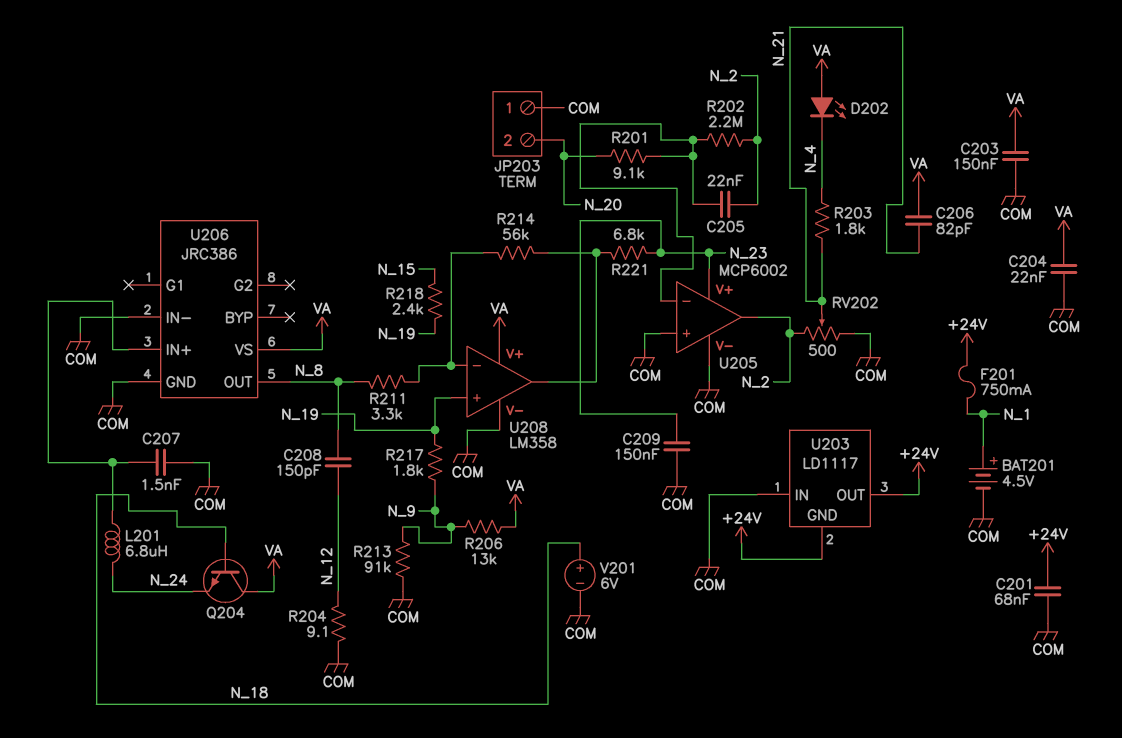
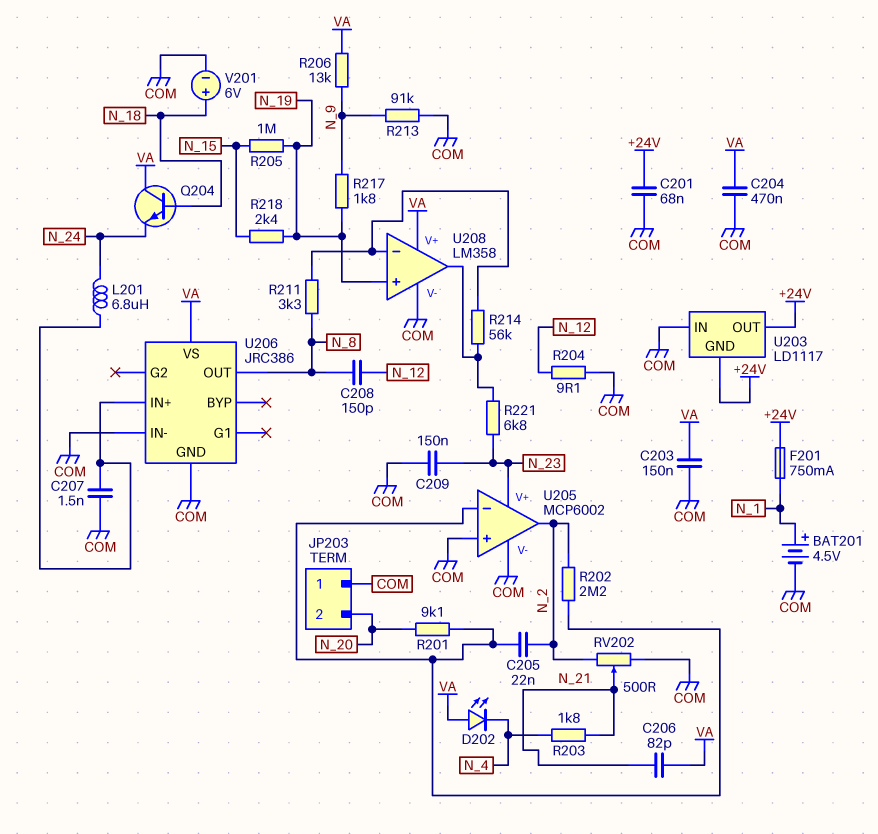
C204: 22nF (COM, VA) -> 470nF (COM, VA)
R205: none -> 1M (N_15, N_19)

